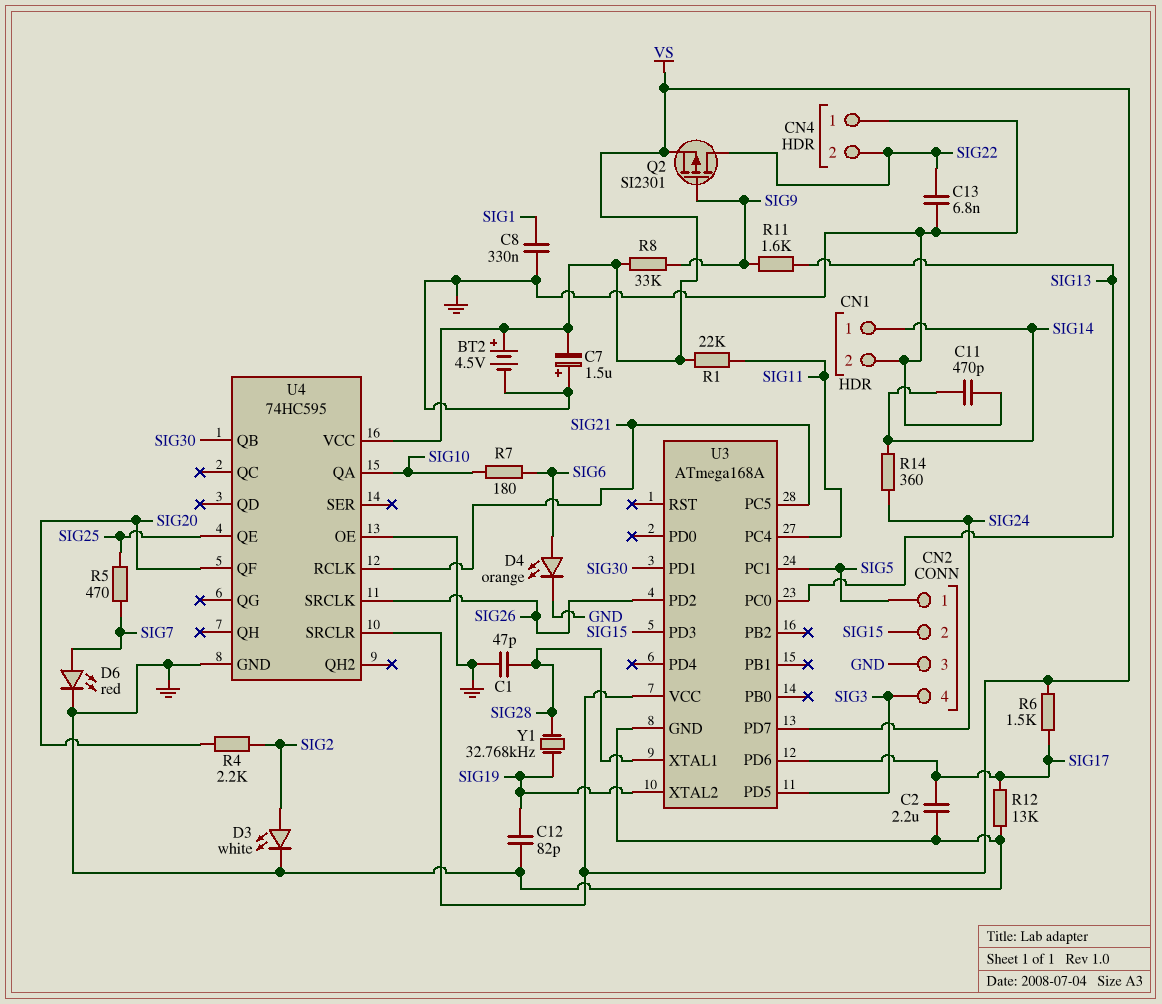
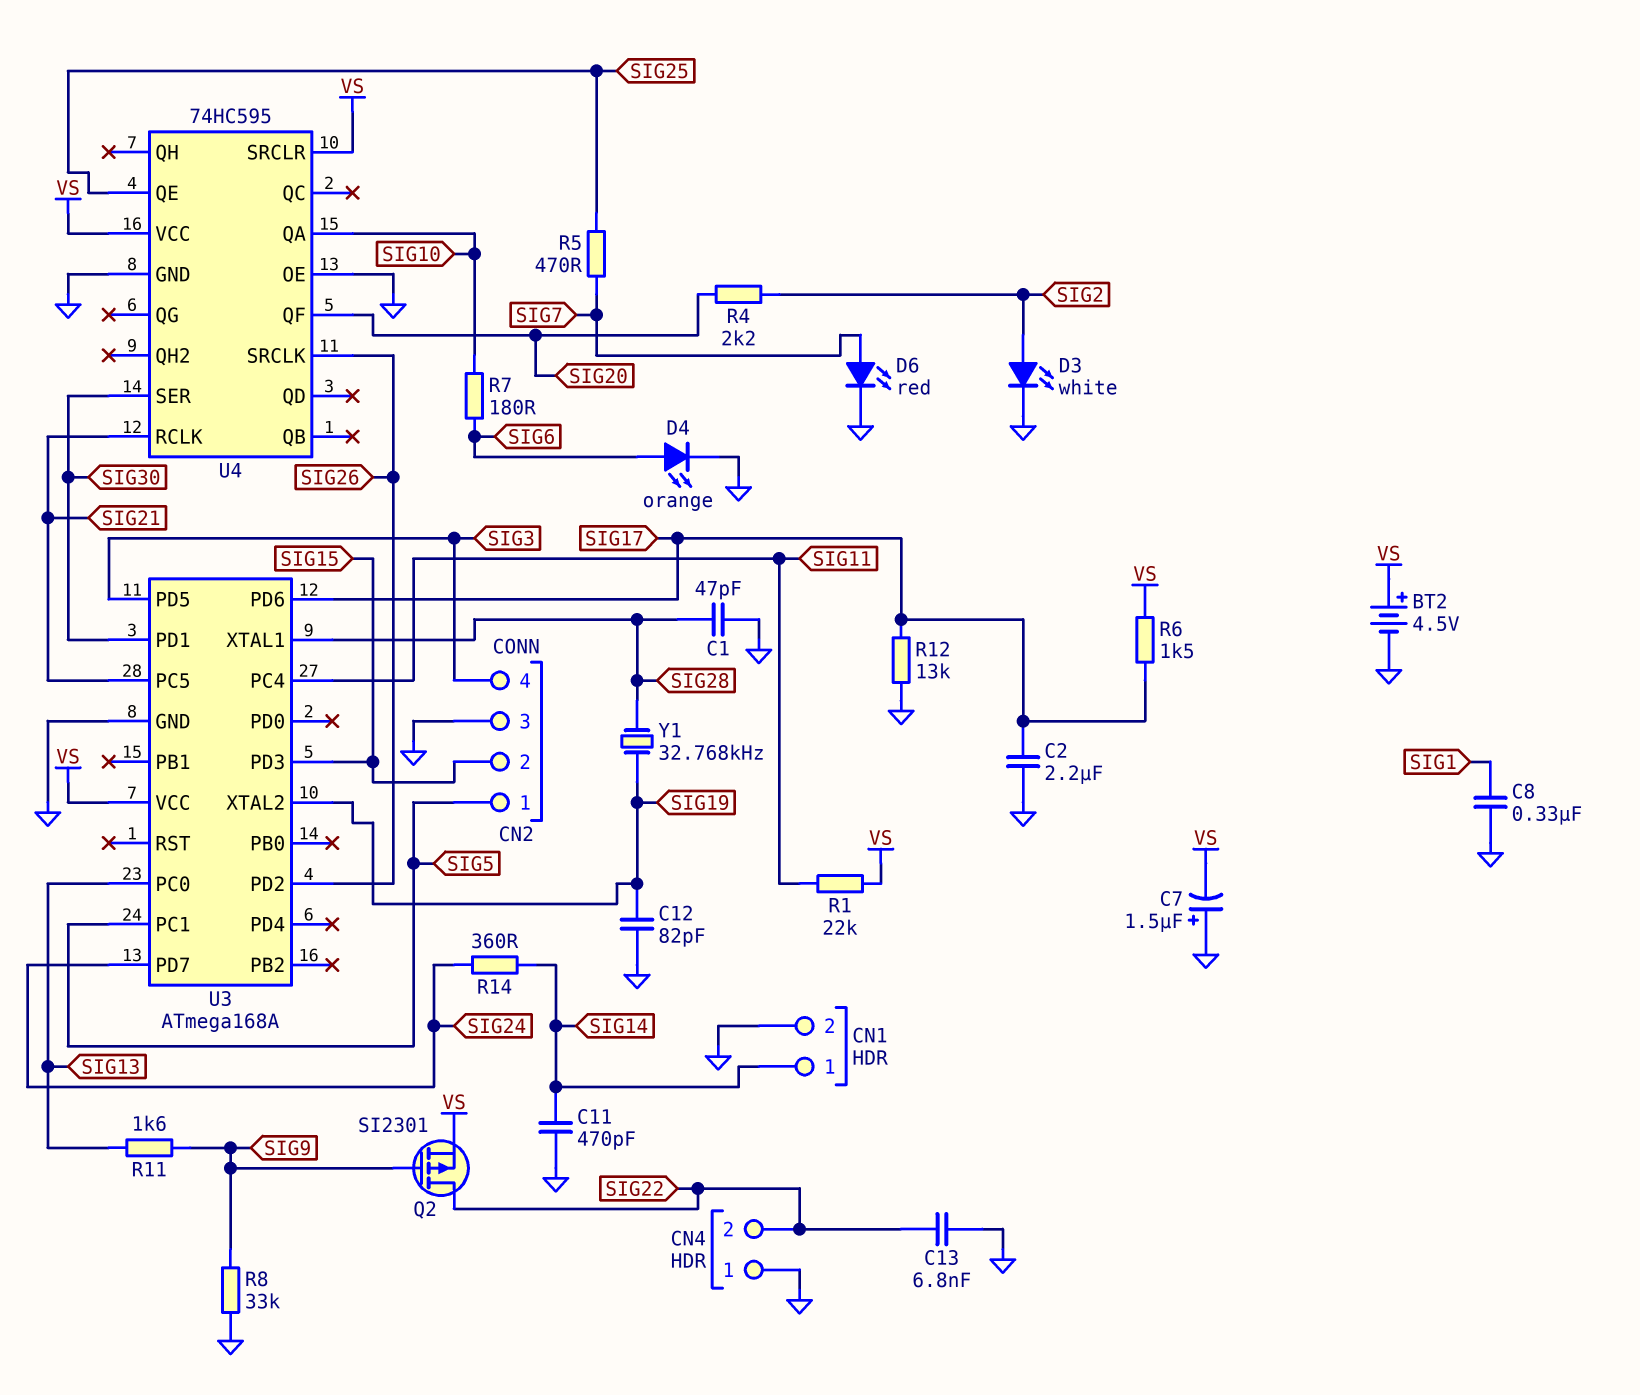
R8: 33k (SIG9, VS) -> 33k (GND, SIG9)
U4 pin QB: SIG30 -> none
U4 pin SER: none -> SIG30

